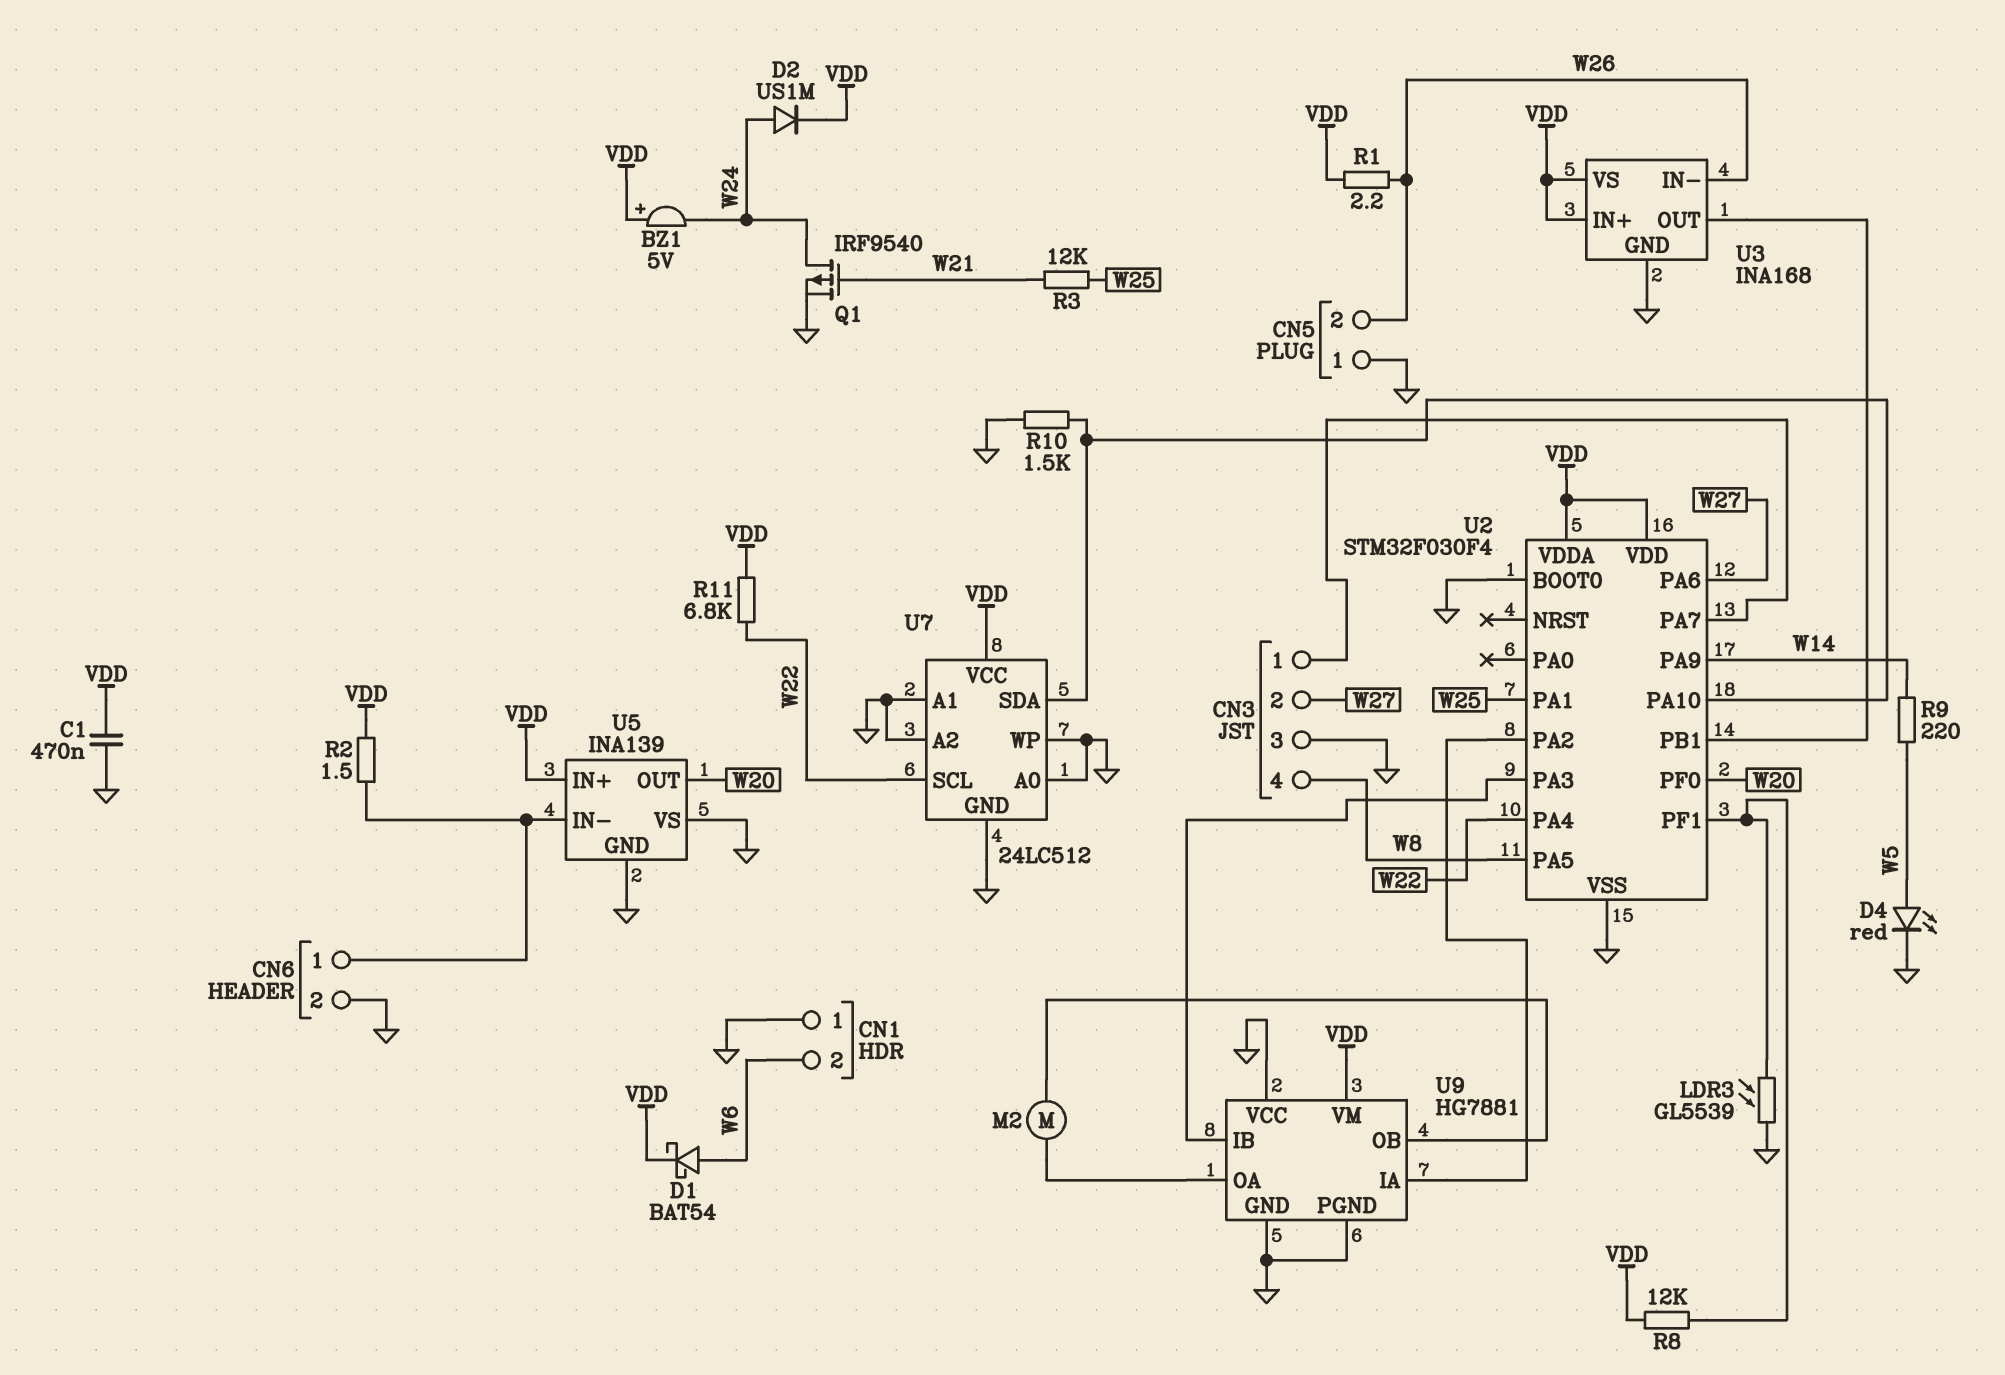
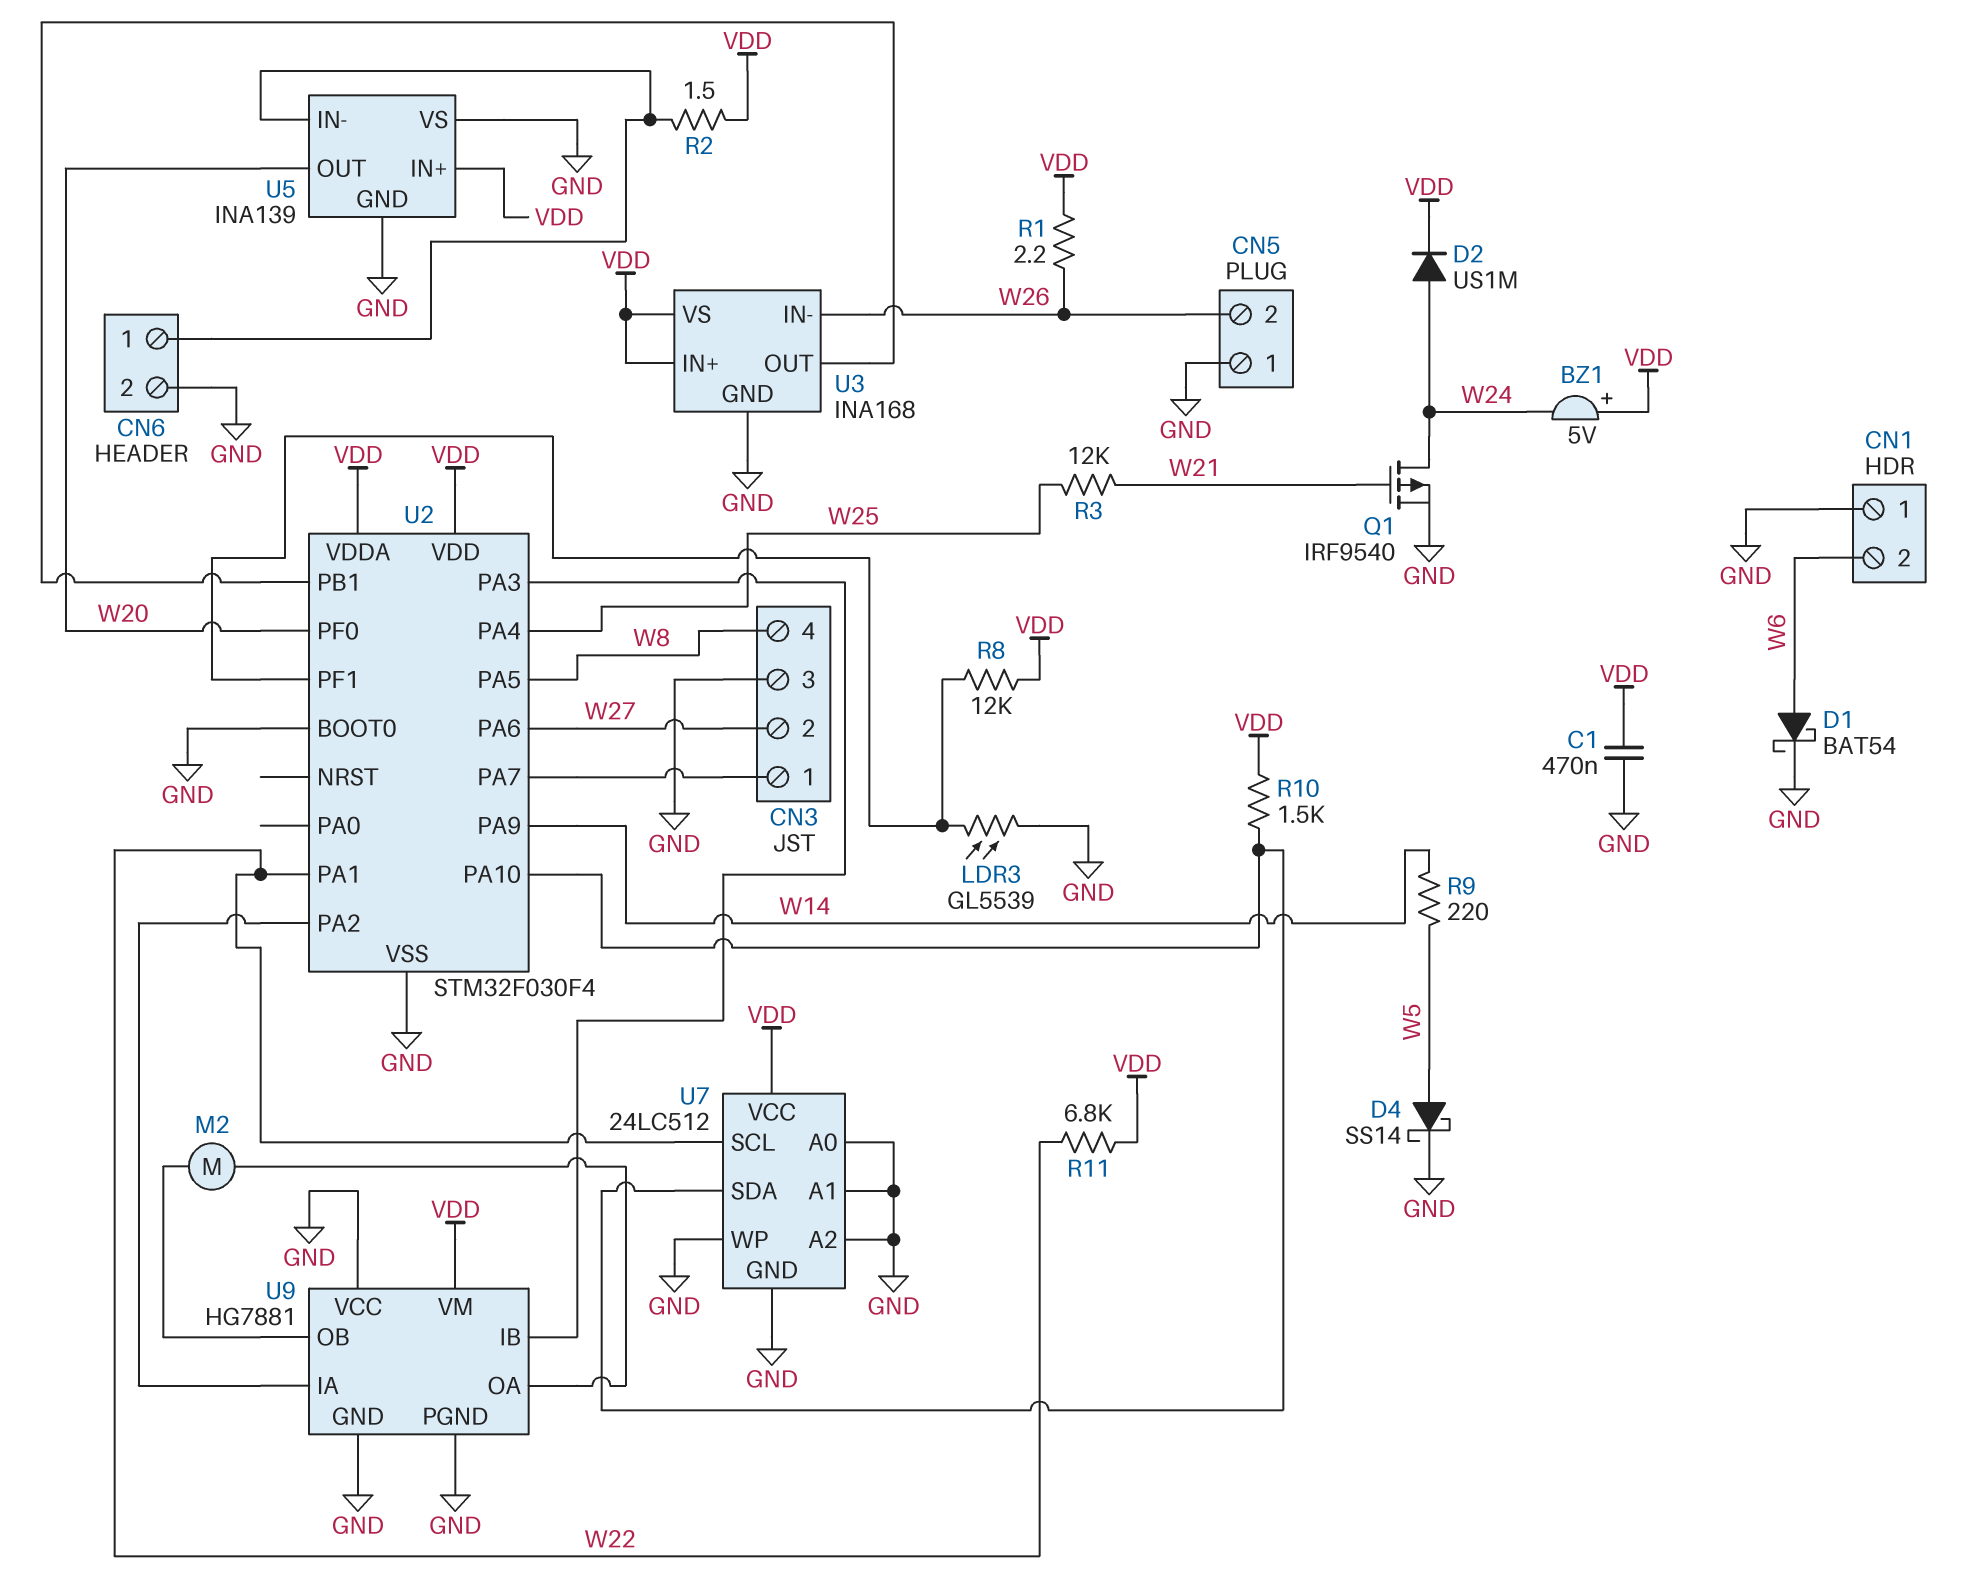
D1: schottky BAT54 (A W6, K VDD) -> schottky BAT54 (A W6, K GND)
D4: LED red (A W5, K GND) -> schottky SS14 (A W5, K GND)
R10: 1.5k (GND, U2/PA10) -> 1.5k (U2/PA10, VDD)
U2 pin PA1: W25 -> W22
U2 pin PA4: W22 -> W25

